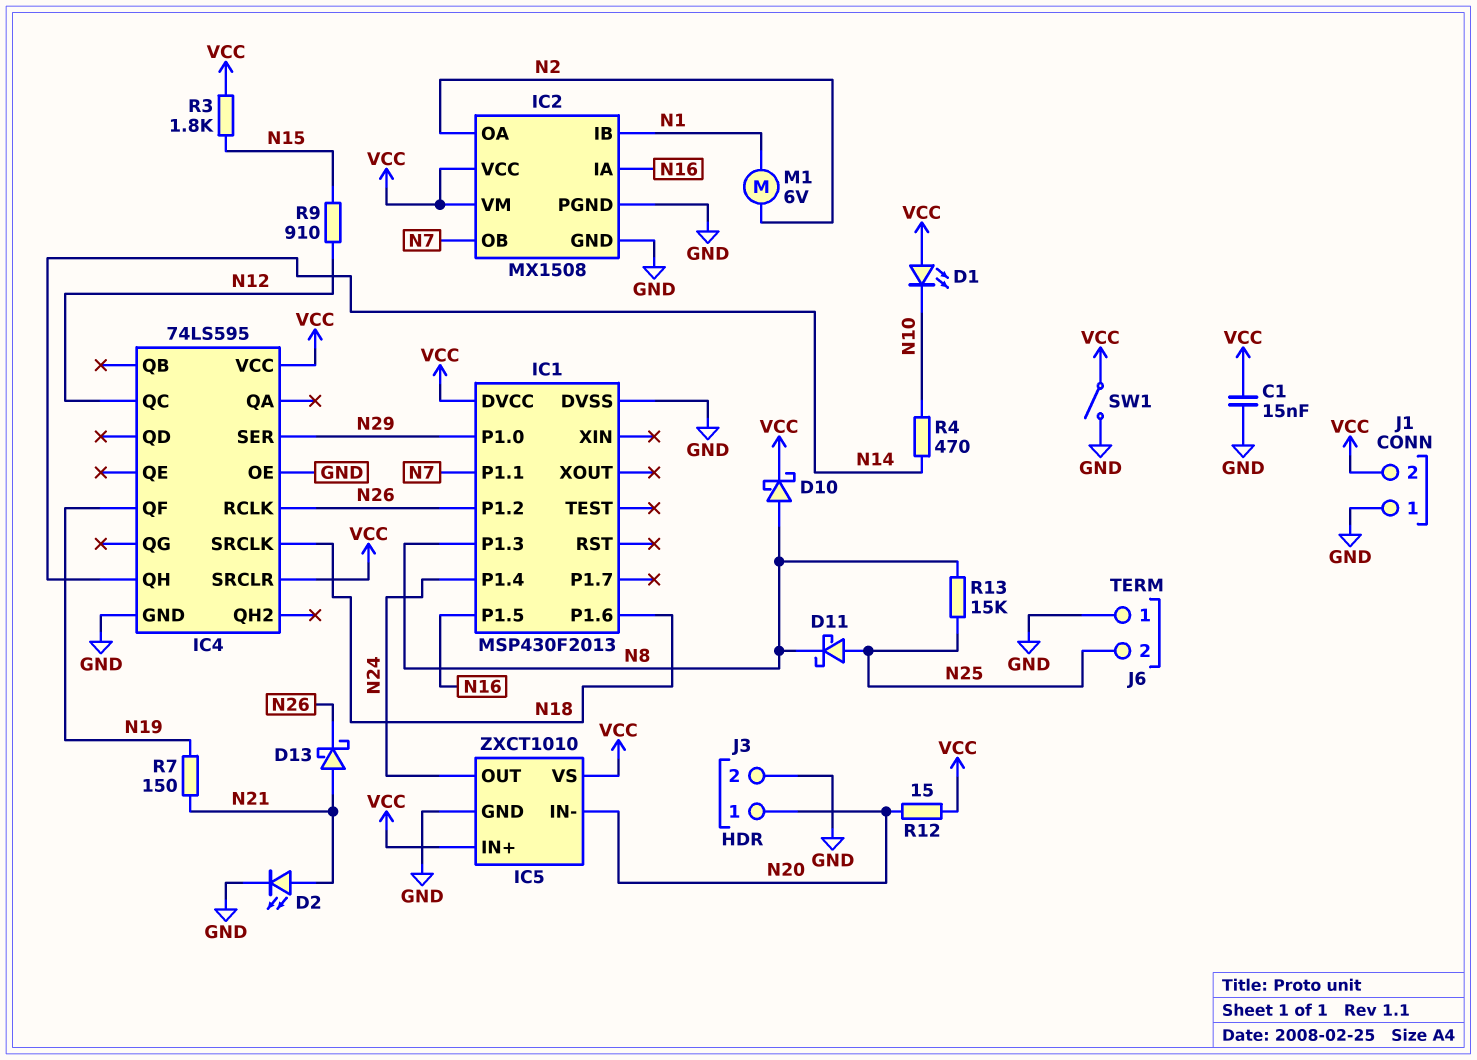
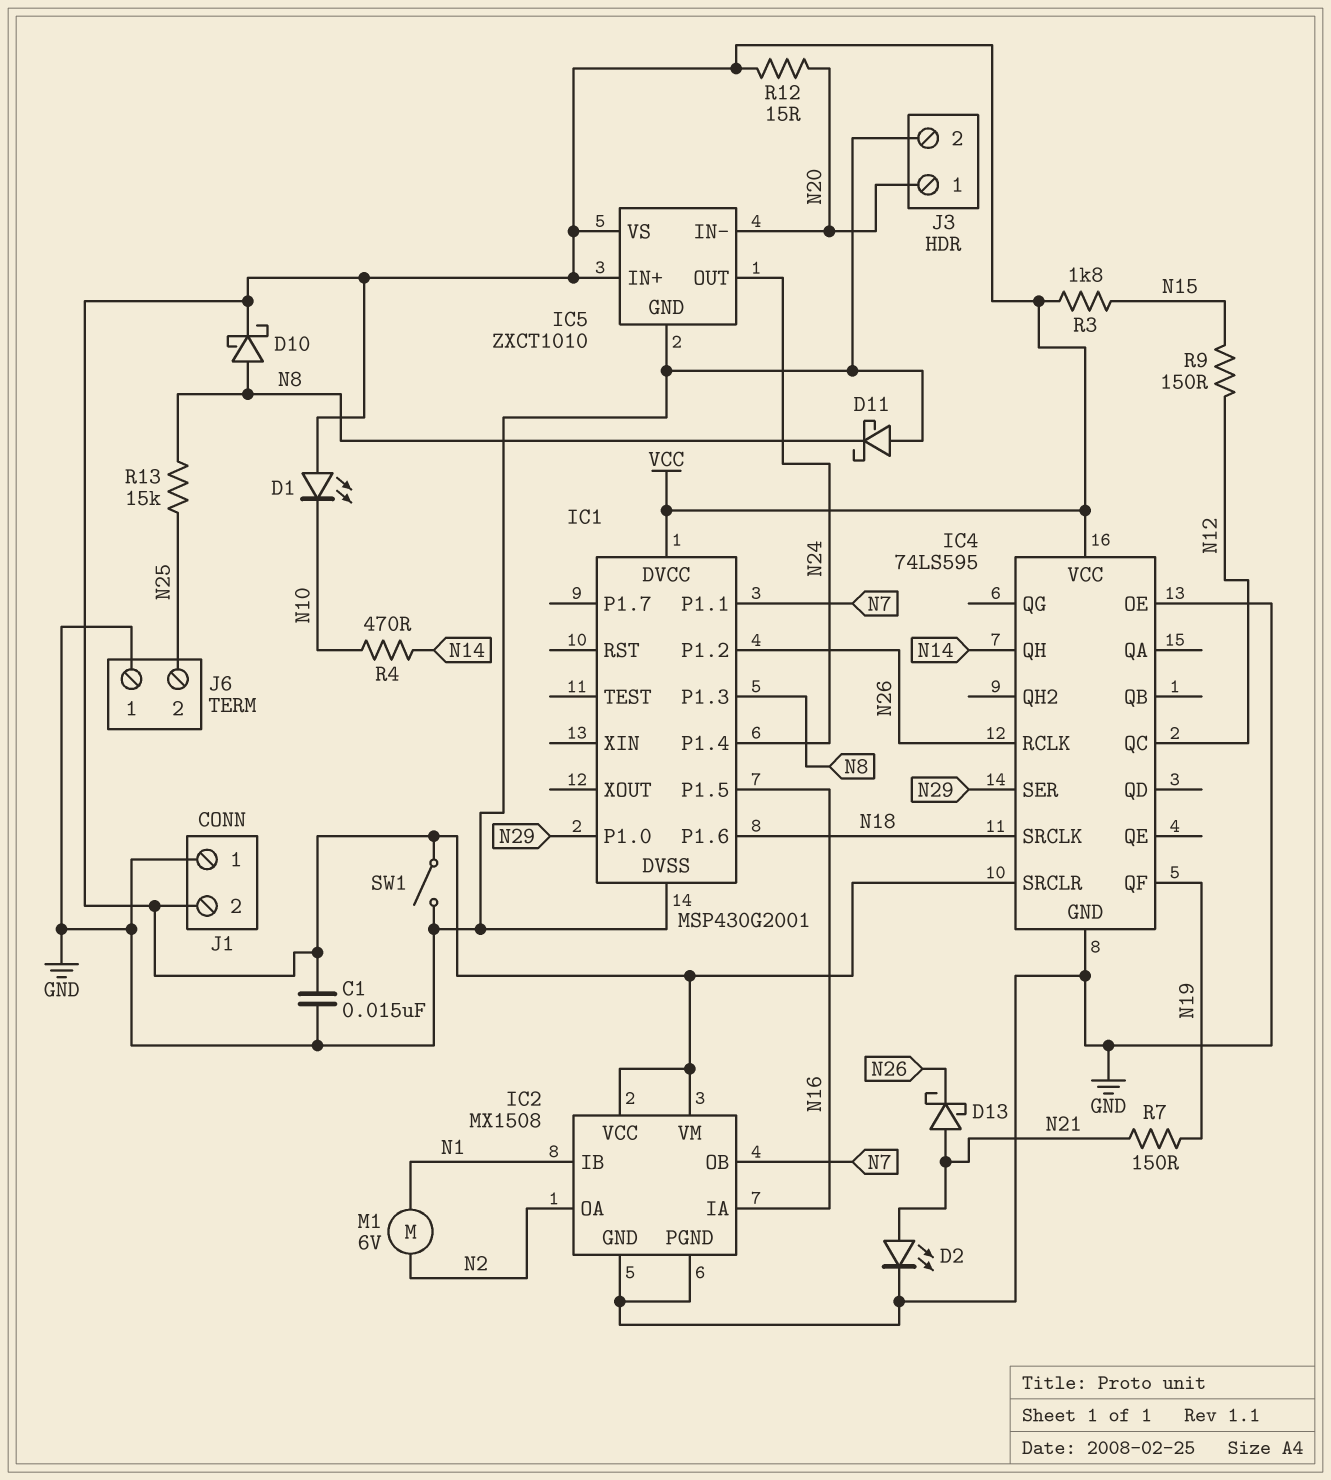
D11: schottky (A N25, K N8) -> schottky (A GND, K N8)
IC1: MSP430F2013 -> MSP430G2001
R9: 910 (N12, N15) -> 150 (N12, N15)

